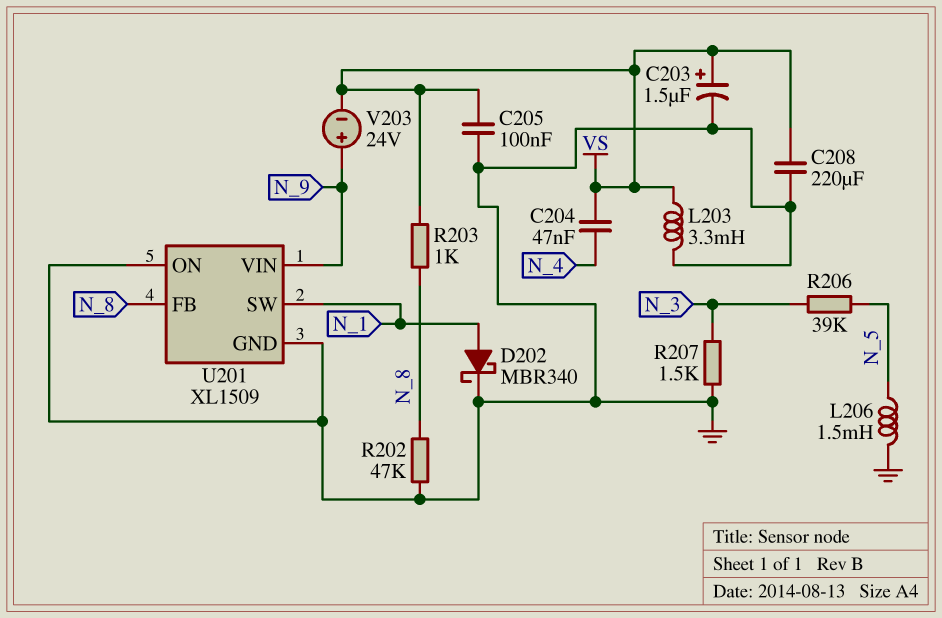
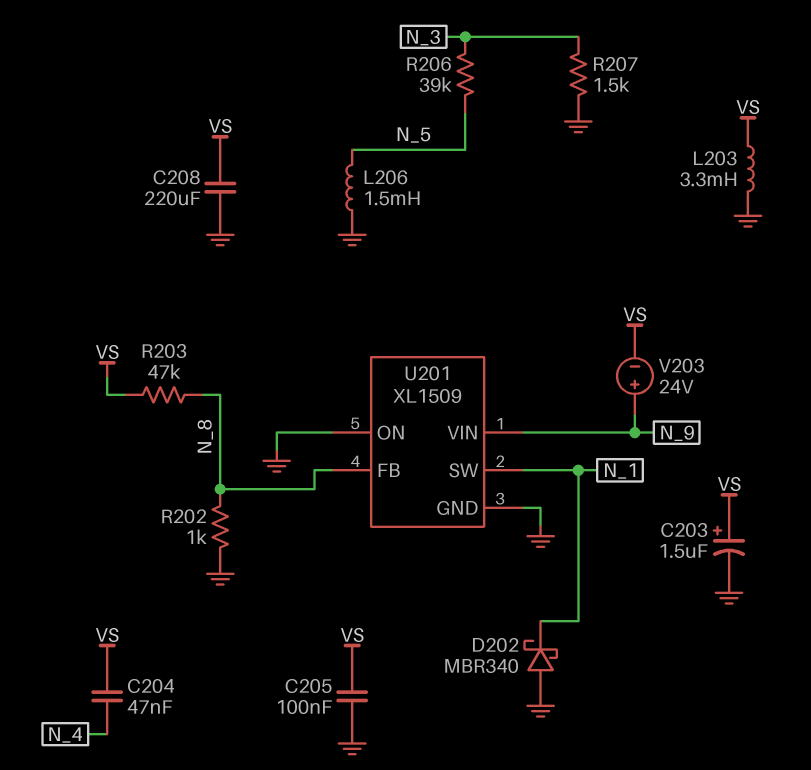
D202: schottky MBR340 (A N_1, K GND) -> schottky MBR340 (A GND, K N_1)
R202: 47k (GND, N_8) -> 1k (GND, N_8)
R203: 1k (N_8, VS) -> 47k (N_8, VS)

